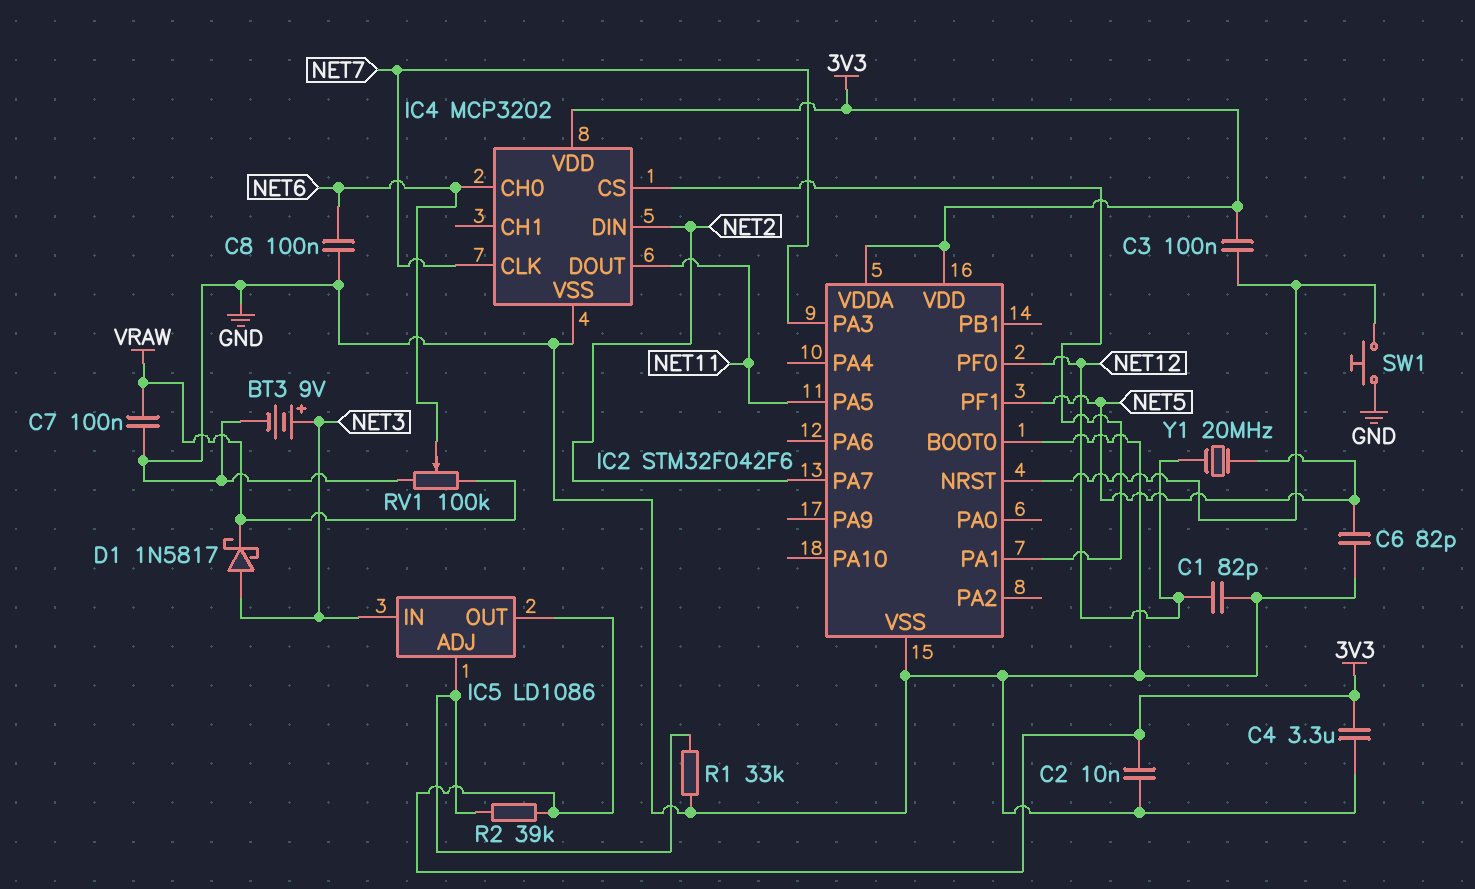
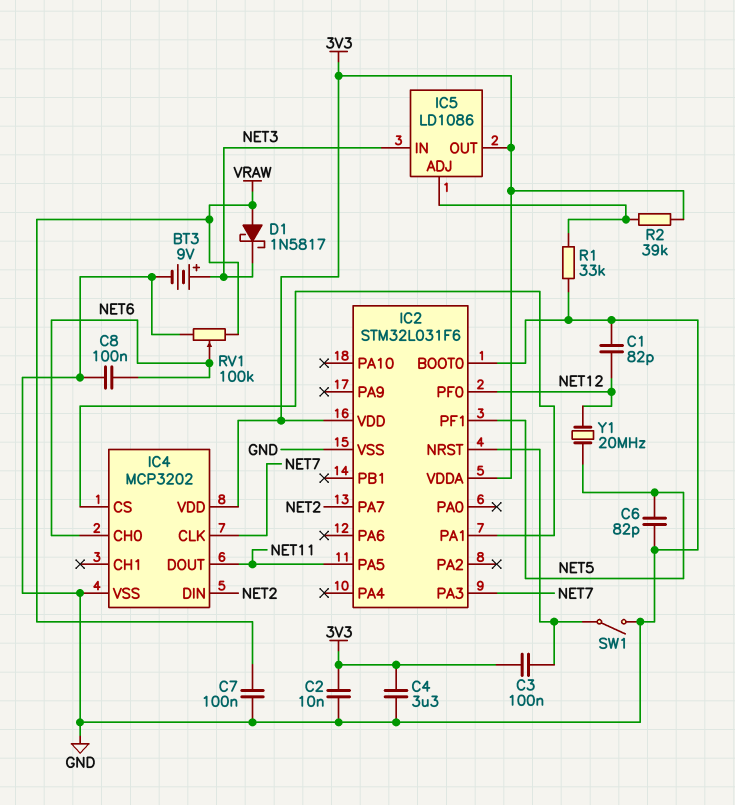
D1: schottky 1N5817 (A NET3, K VRAW) -> schottky 1N5817 (A VRAW, K NET3)
IC2: STM32F042F6 -> STM32L031F6
SW1: button (GND, IC2/NRST) -> switch (GND, IC2/NRST)

